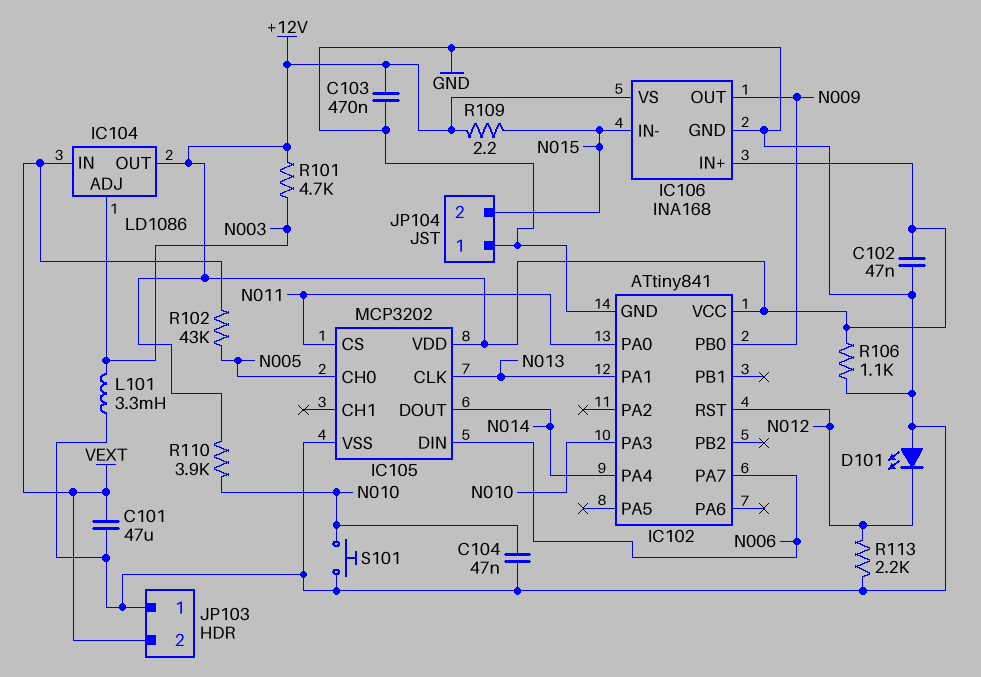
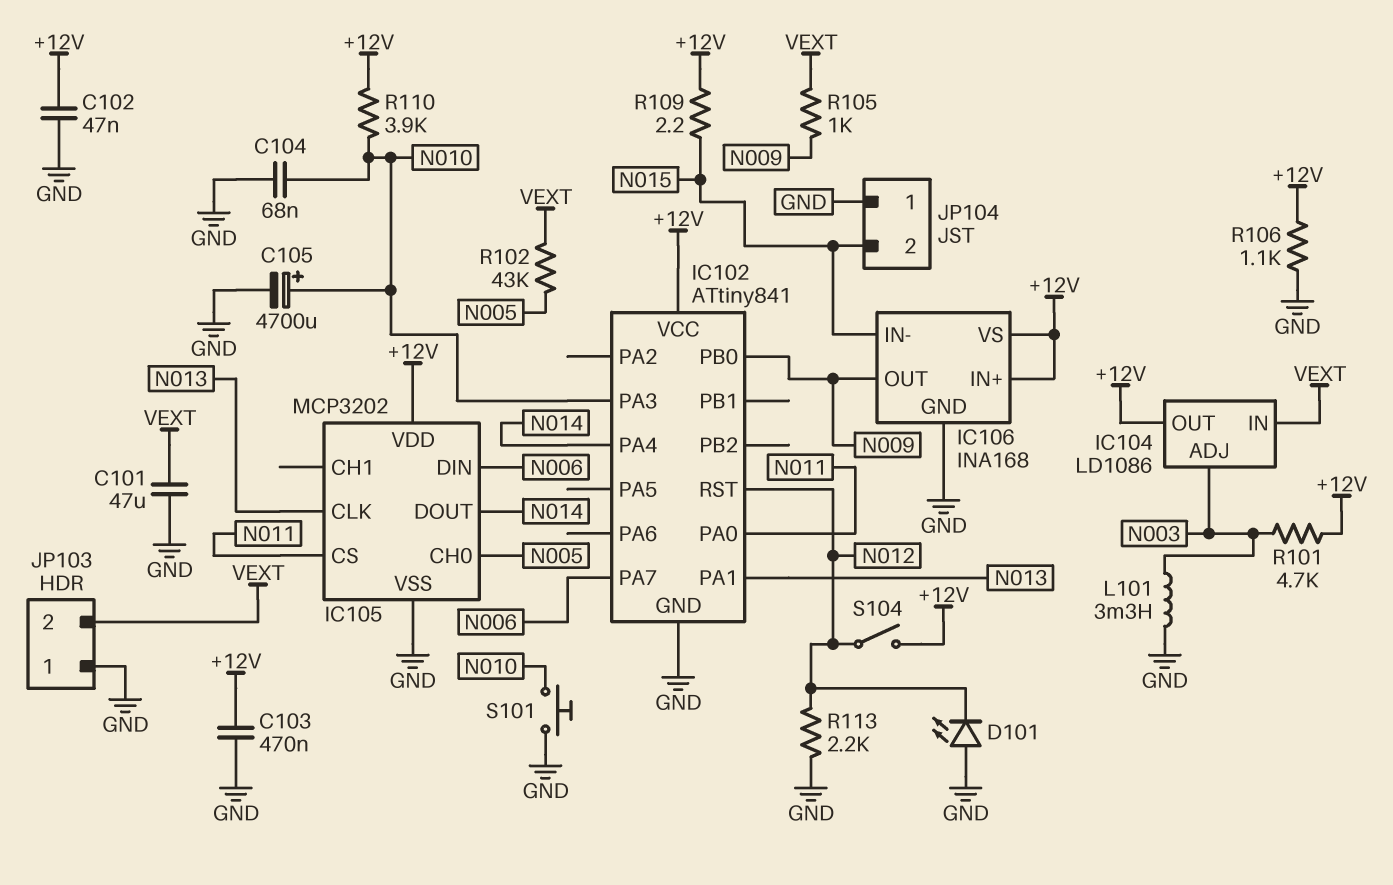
C104: 47nF (GND, N010) -> 68nF (GND, N010)
C105: none -> 4700uF (plus N010, minus GND)
R105: none -> 1k (N009, VEXT)
S104: none -> switch (+12V, N012)

